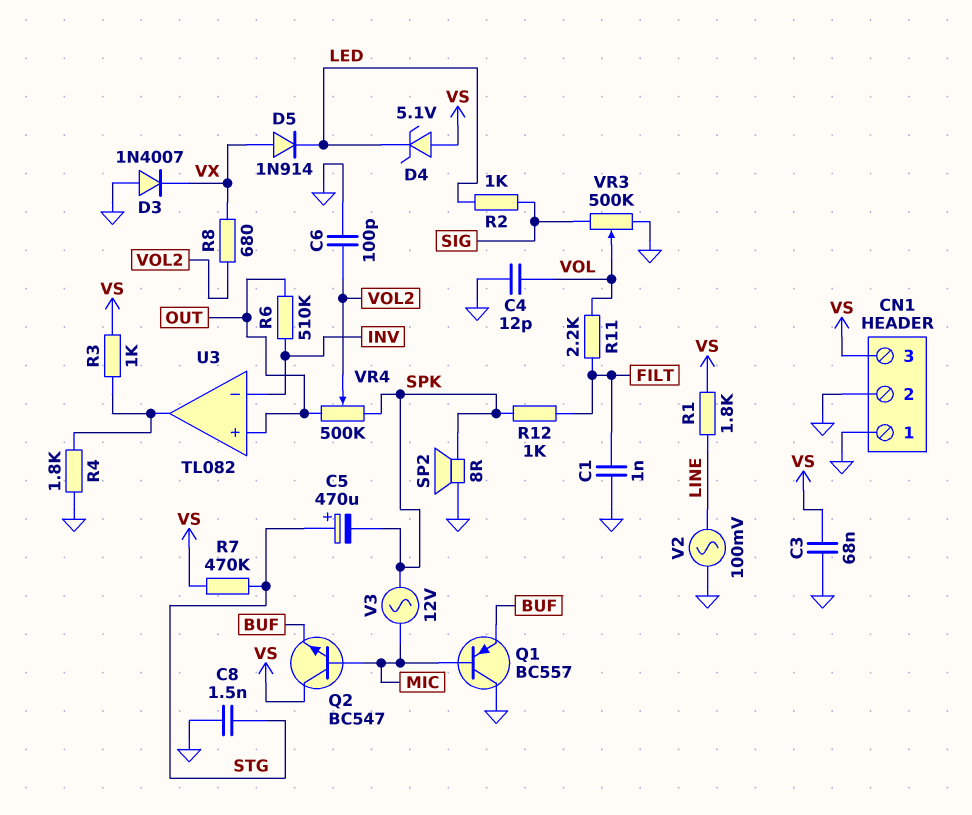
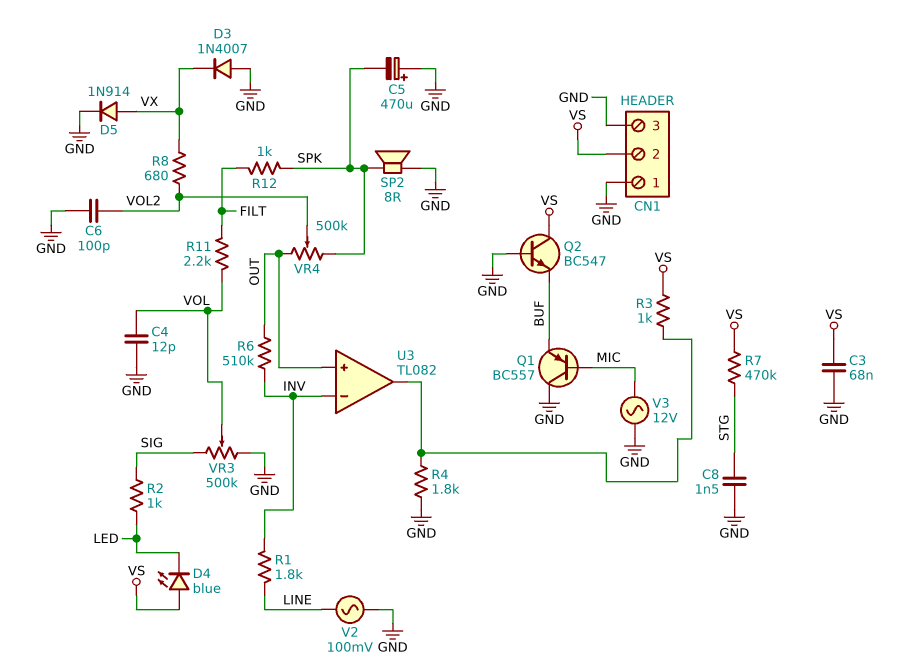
C1: 1nF (FILT, GND) -> none
C5: 470uF (plus STG, minus SPK) -> 470uF (plus GND, minus SPK)
CN1 pin 2: GND -> VS
CN1 pin 3: VS -> GND
D4: zener 5.1V (A VS, K LED) -> LED blue (A VS, K LED)
D5: diode 1N914 (A VX, K LED) -> diode 1N914 (A VX, K GND)
Q2: NPN BC547 (B MIC, C VS, E BUF) -> NPN BC547 (B GND, C VS, E BUF)
R1: 1.8k (LINE, VS) -> 1.8k (INV, LINE)
V3: AC 12V (MIC, SPK) -> AC 12V (GND, MIC)

